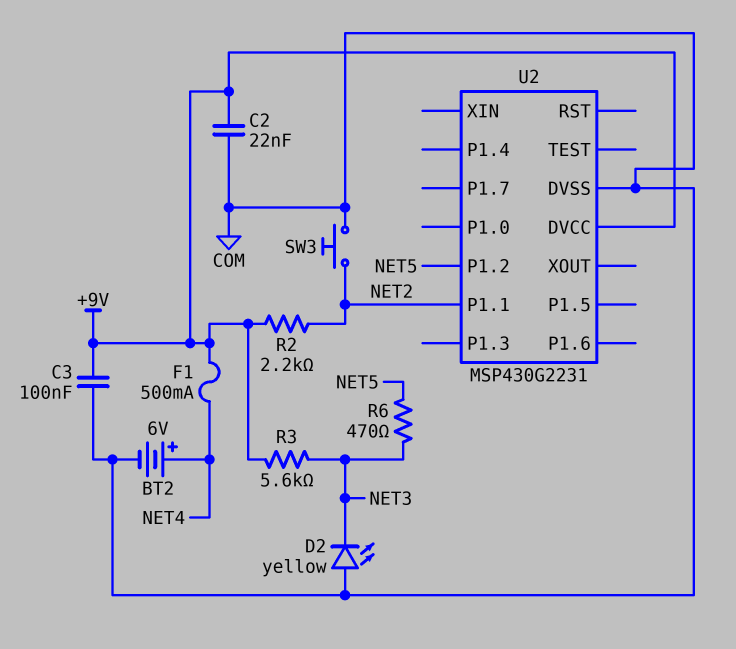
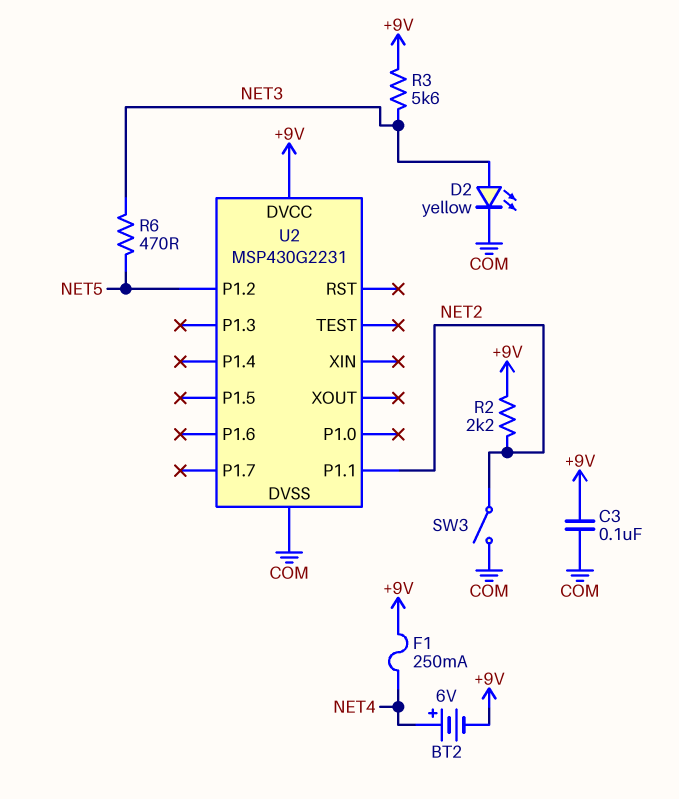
BT2: 6V (plus NET4, minus COM) -> 6V (plus NET4, minus +9V)
C2: 22nF (+9V, COM) -> none
D2: LED yellow (A COM, K NET3) -> LED yellow (A NET3, K COM)
F1: 500mA (+9V, NET4) -> 250mA (+9V, NET4)
SW3: button (COM, NET2) -> switch (COM, NET2)

